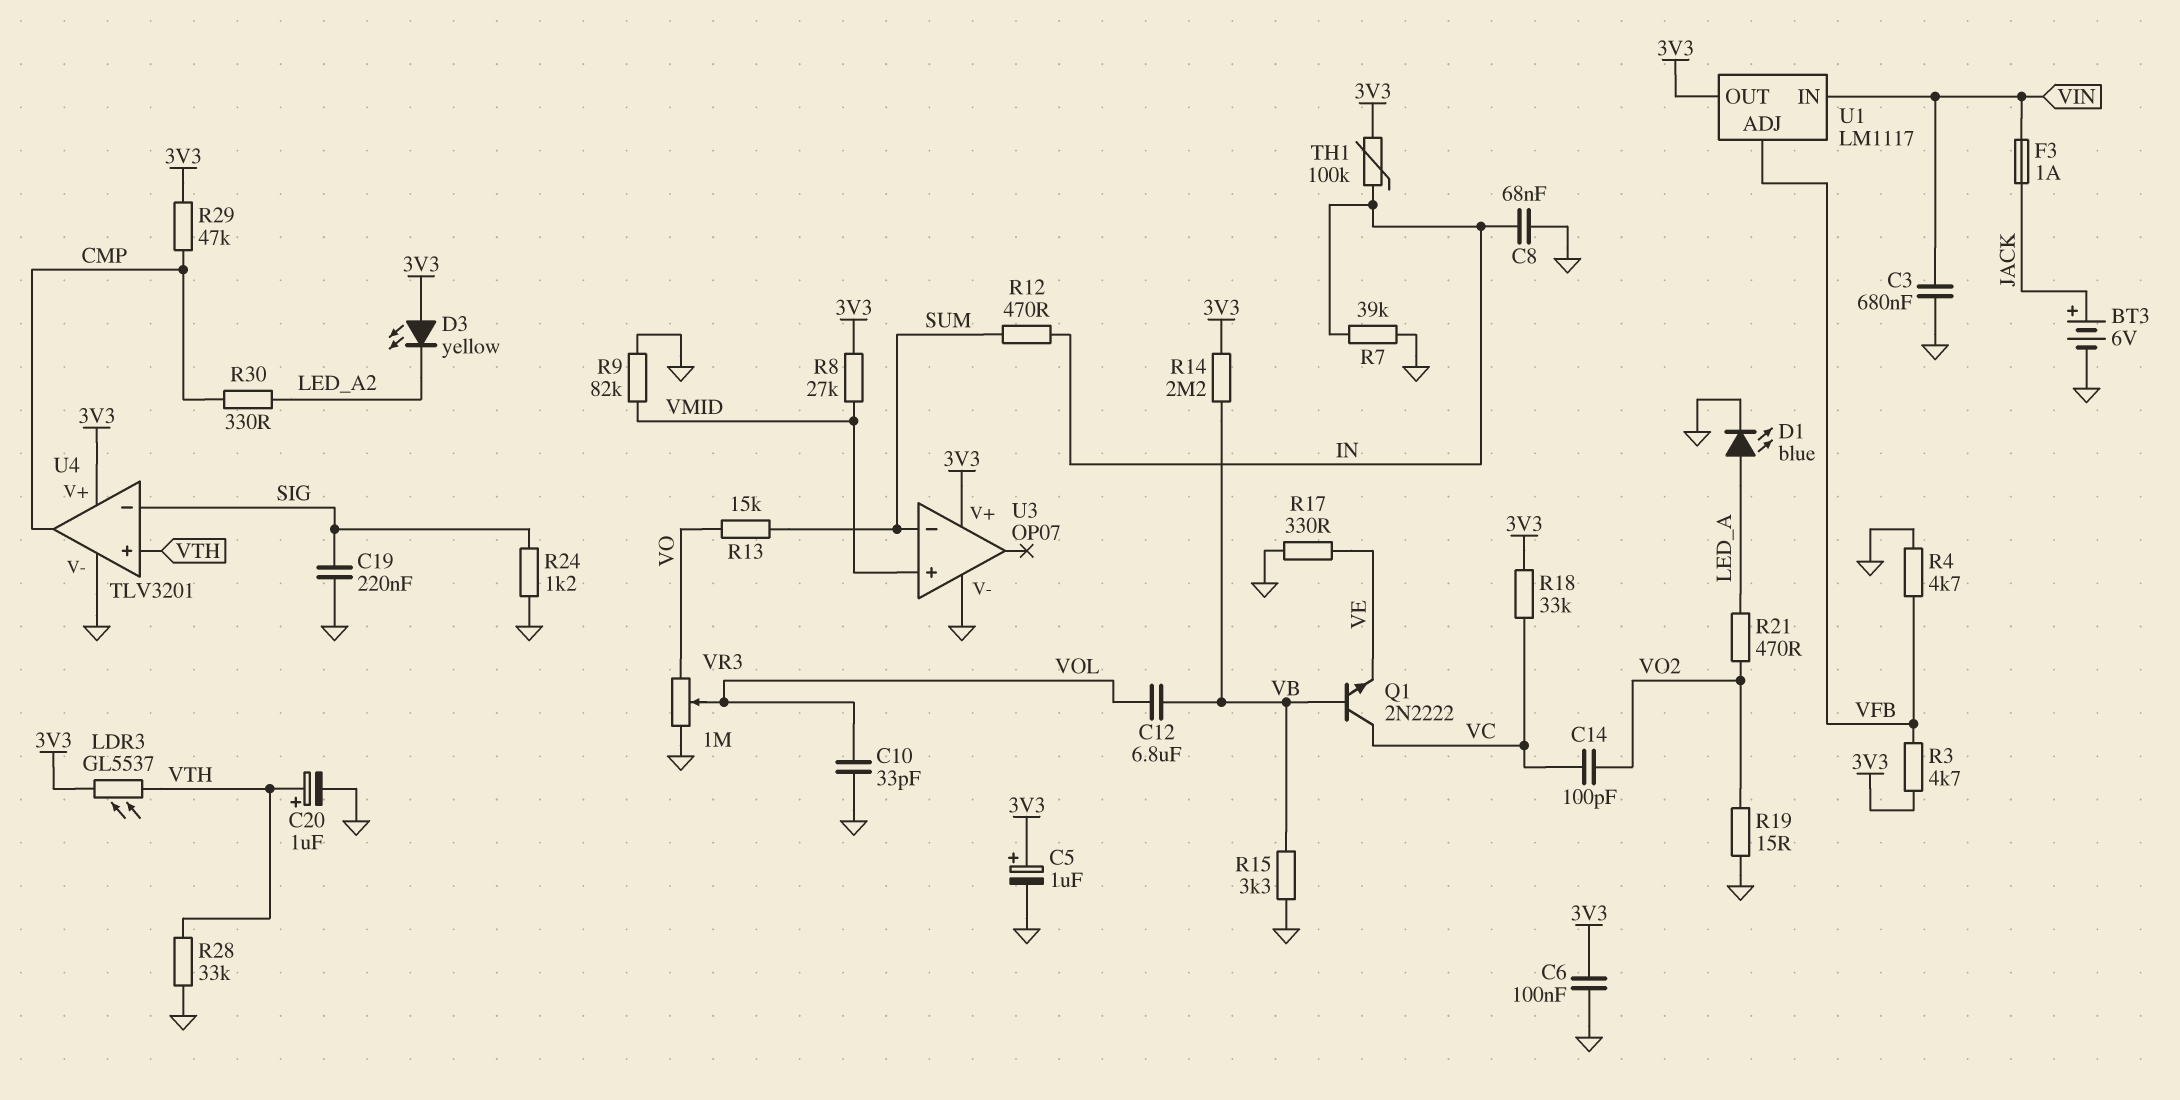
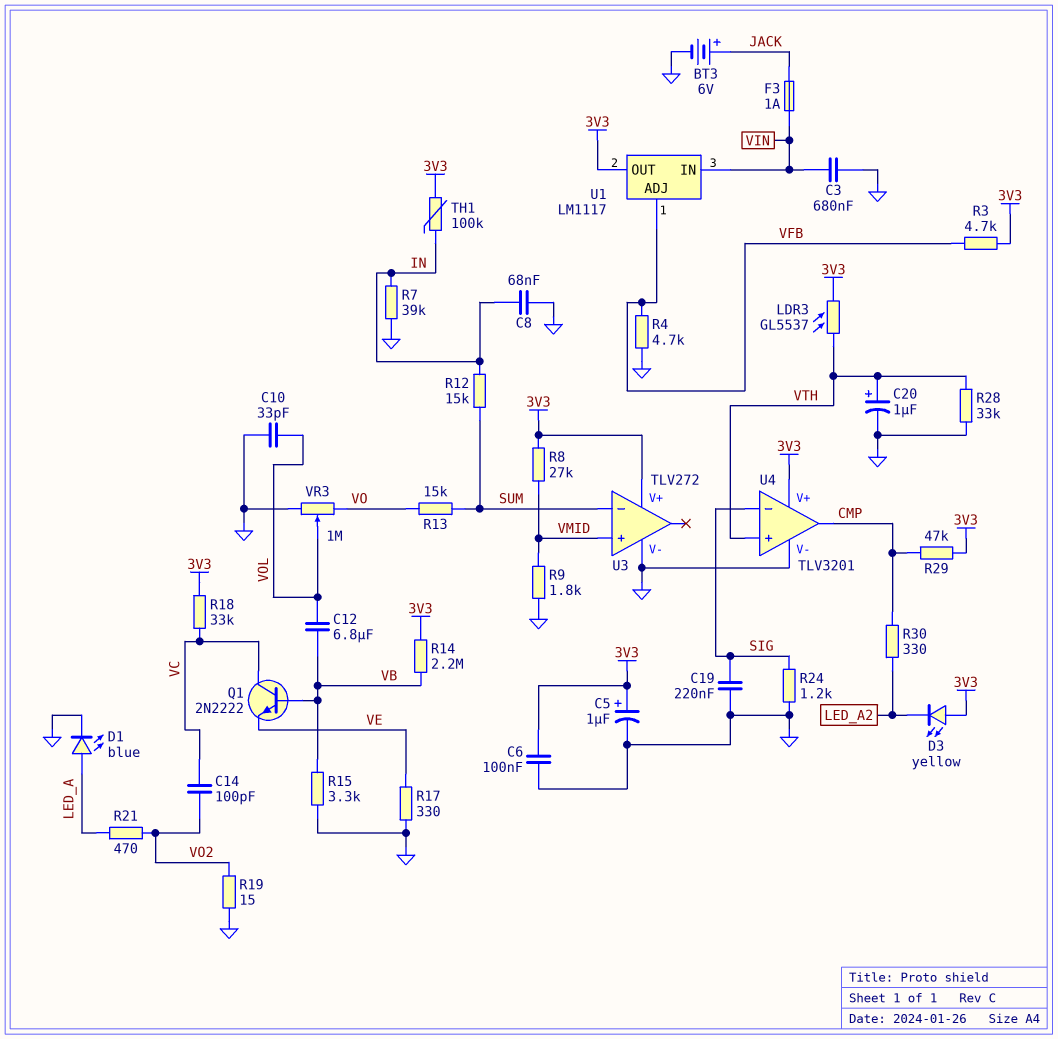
R9: 82k (GND, VMID) -> 1.8k (GND, VMID)
R12: 470 (IN, SUM) -> 15k (IN, SUM)
U3: OP07 -> TLV272

